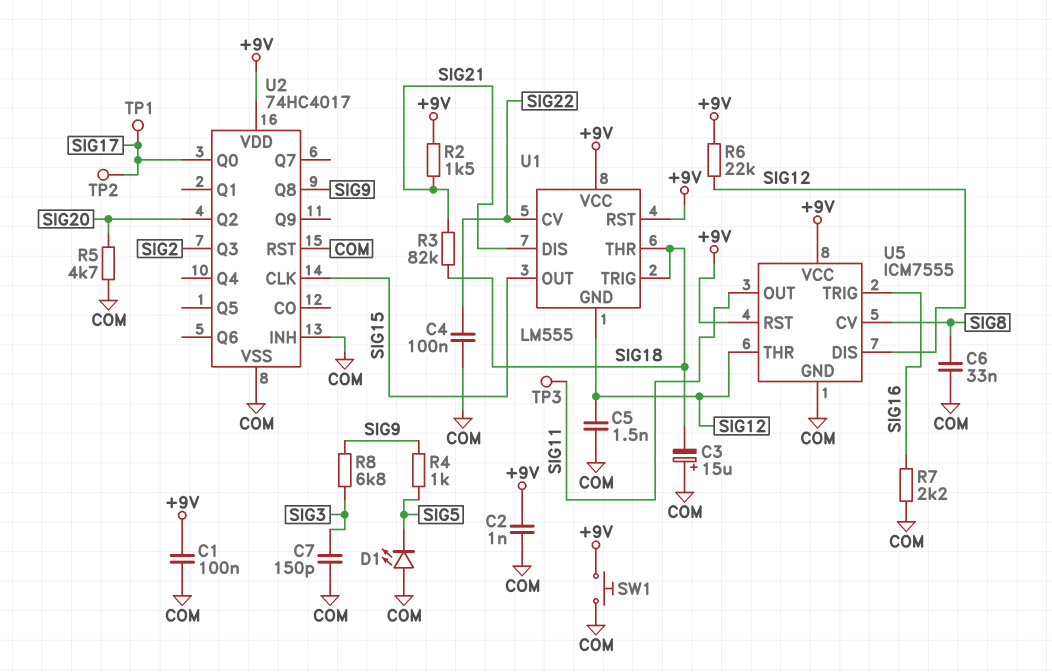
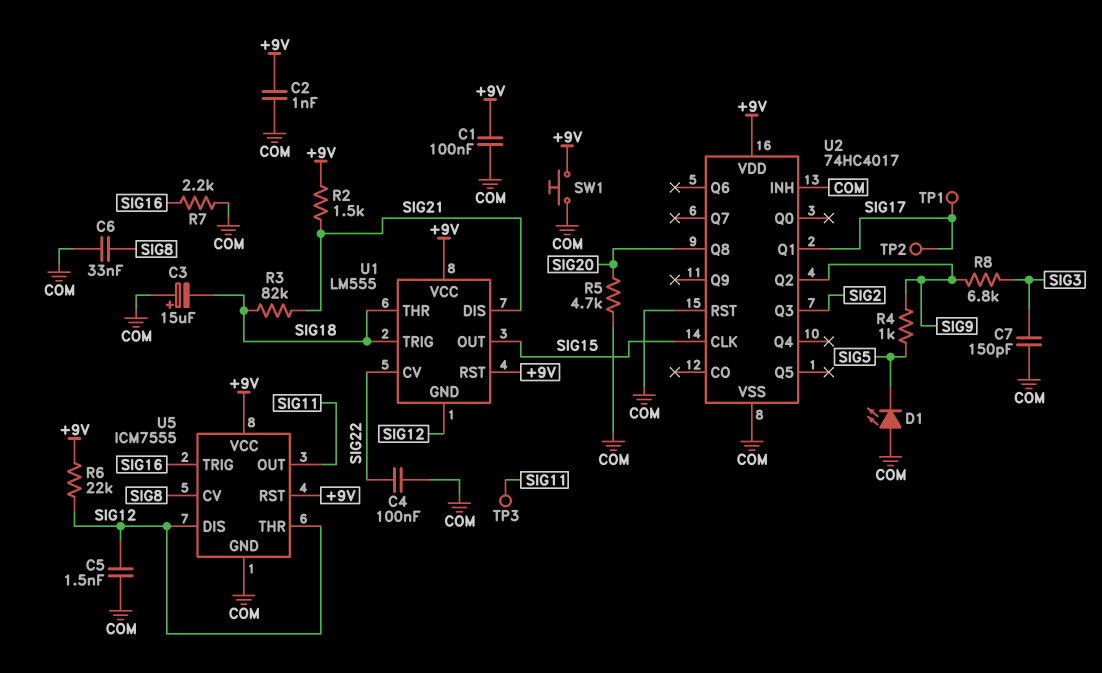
U2 pin Q0: SIG17 -> none
U2 pin Q1: none -> SIG17
U2 pin Q2: SIG20 -> SIG9
U2 pin Q8: SIG9 -> SIG20

